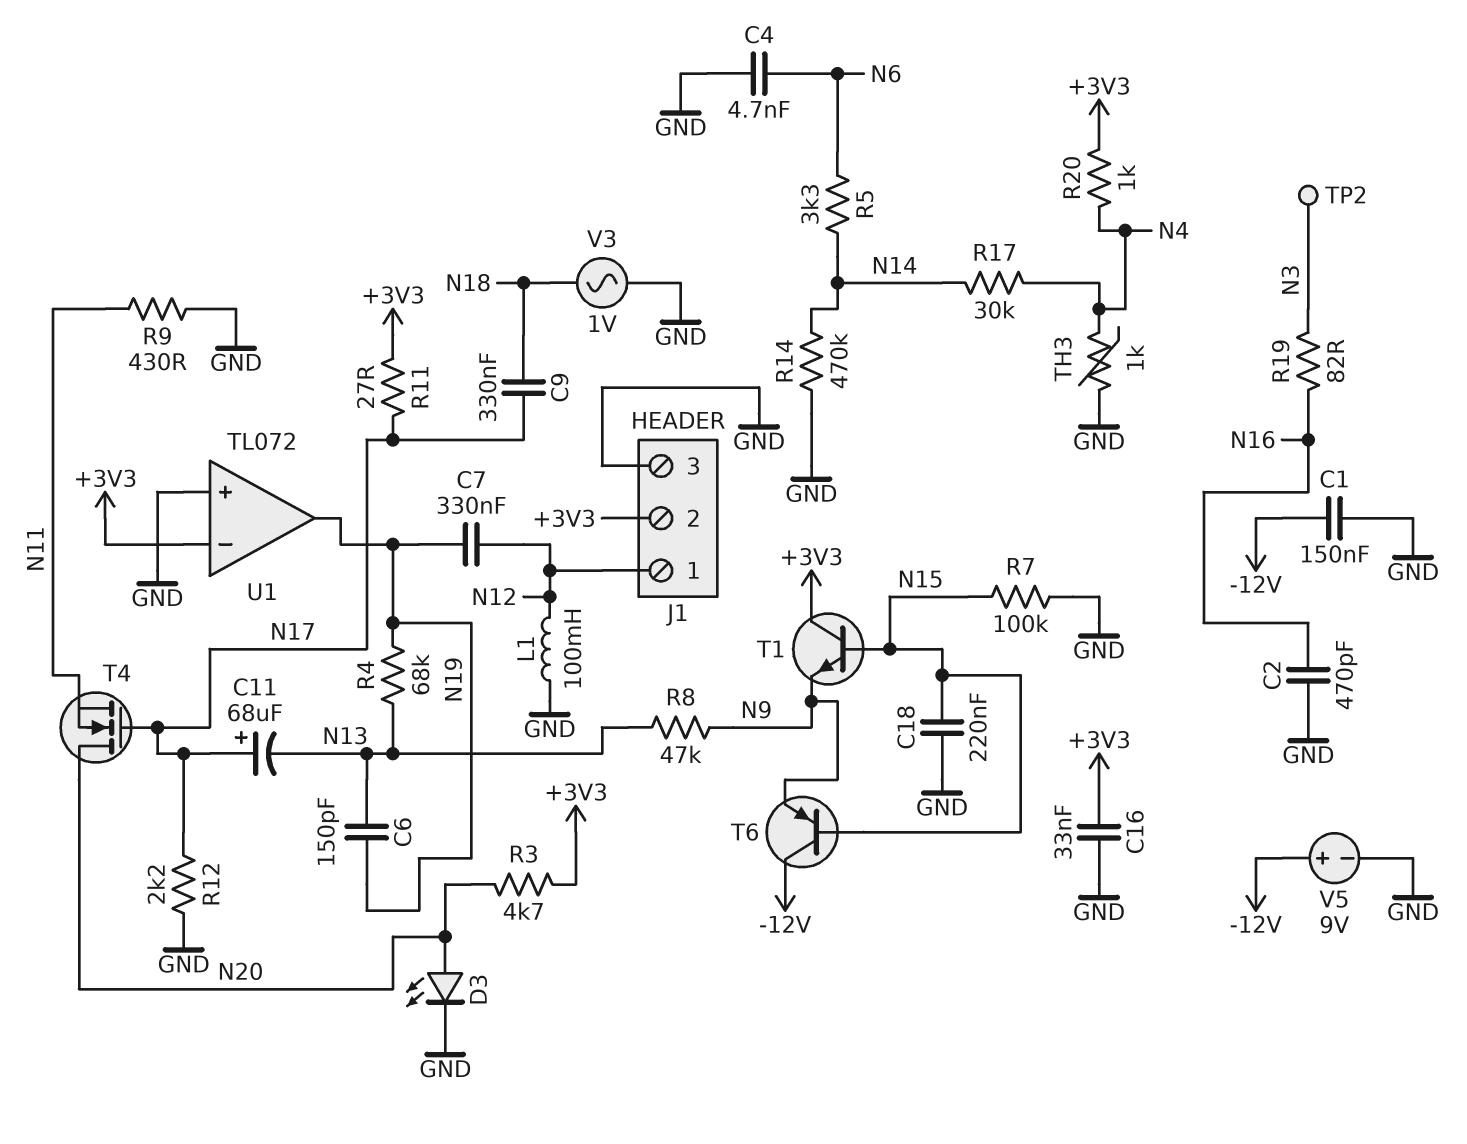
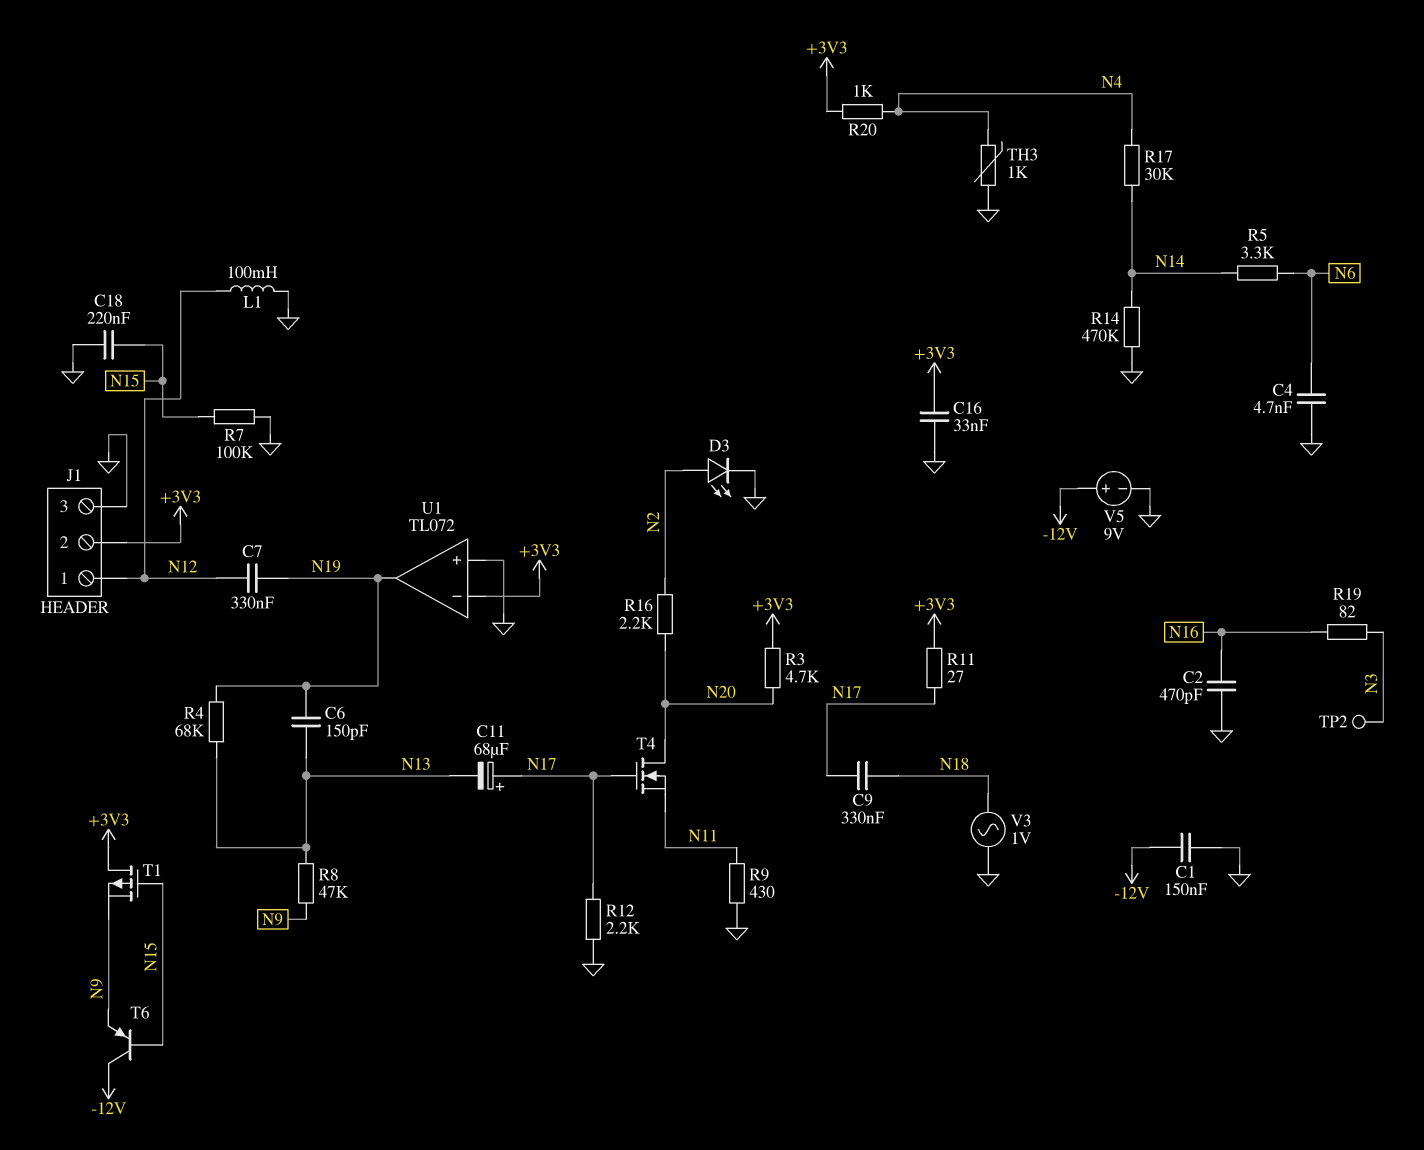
D3: LED (A N20, K GND) -> LED (A N2, K GND)
R16: none -> 2.2k (N2, N20)
T1: NPN (B N15, C +3V3, E N9) -> PMOS (G N15, D +3V3, S N9)

